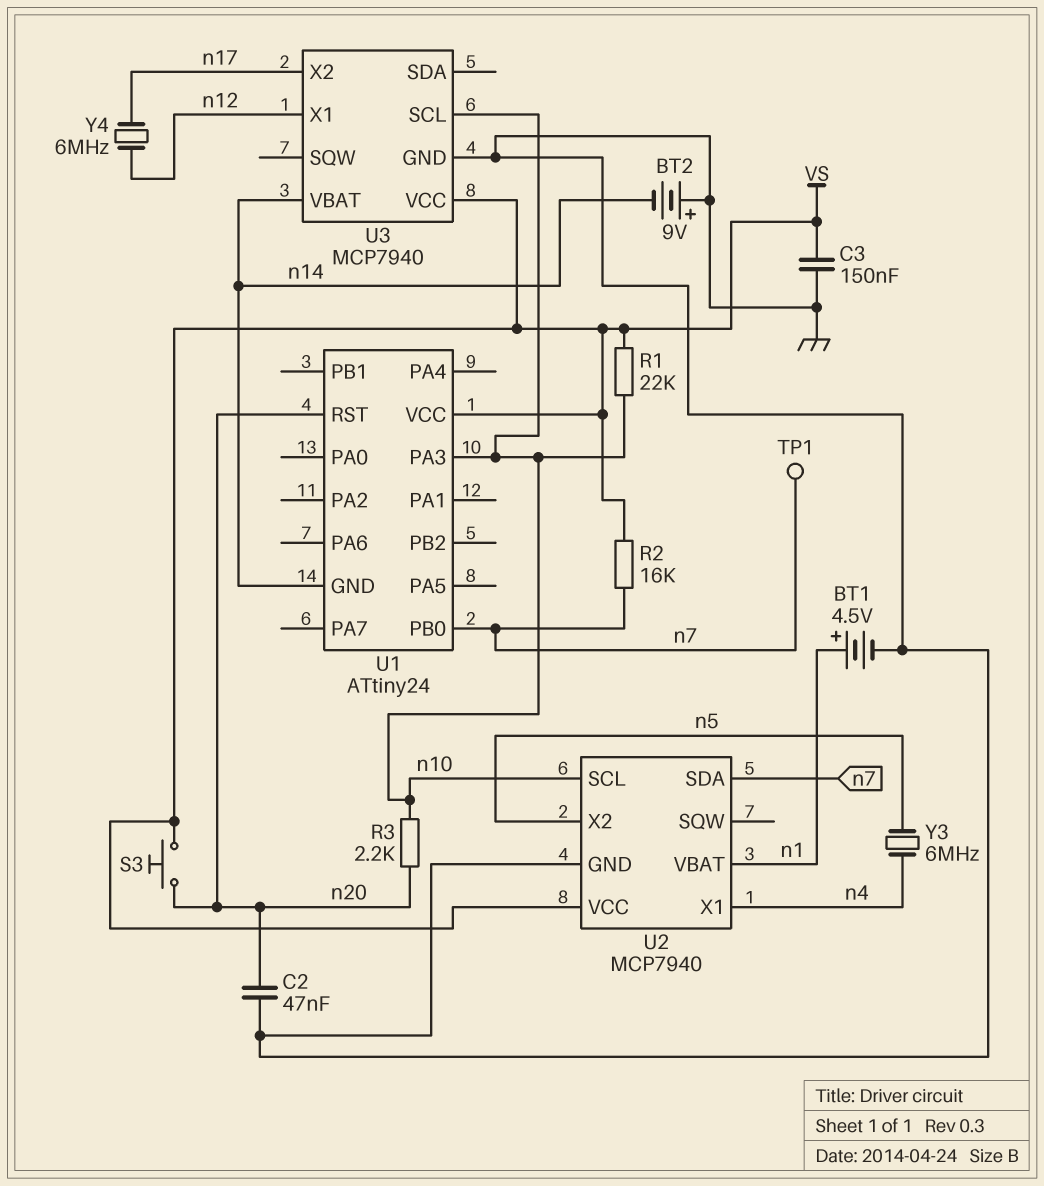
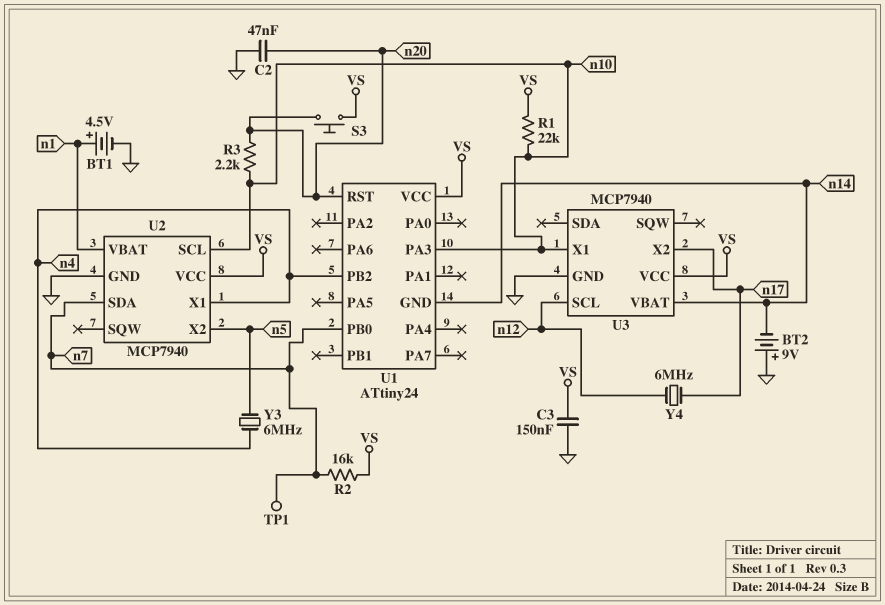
U1 pin PB2: none -> n4
U3 pin SCL: n10 -> n12
U3 pin X1: n12 -> n10

